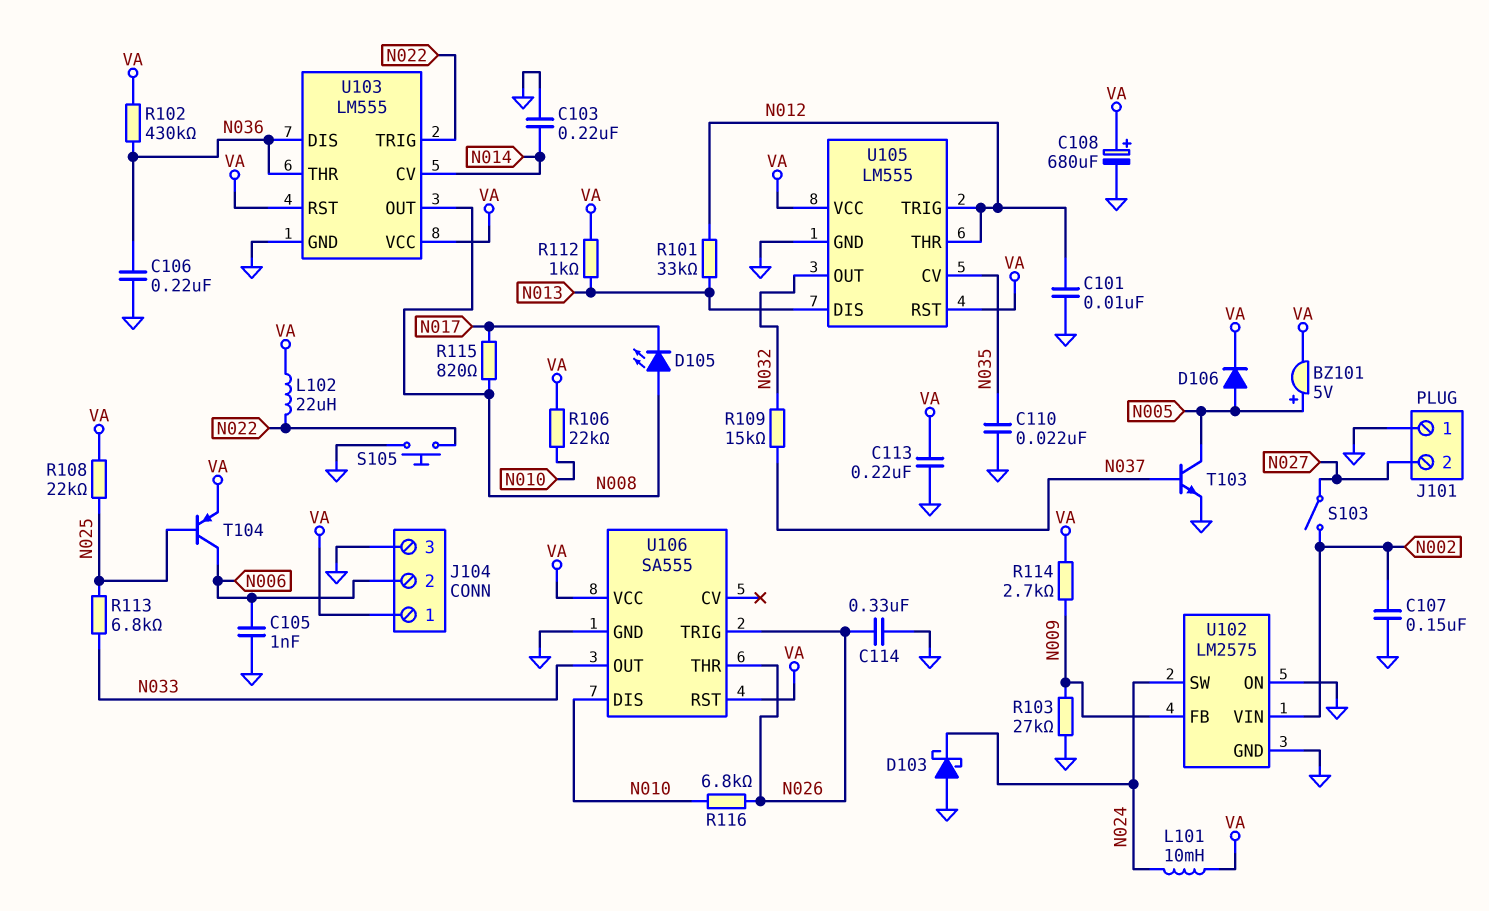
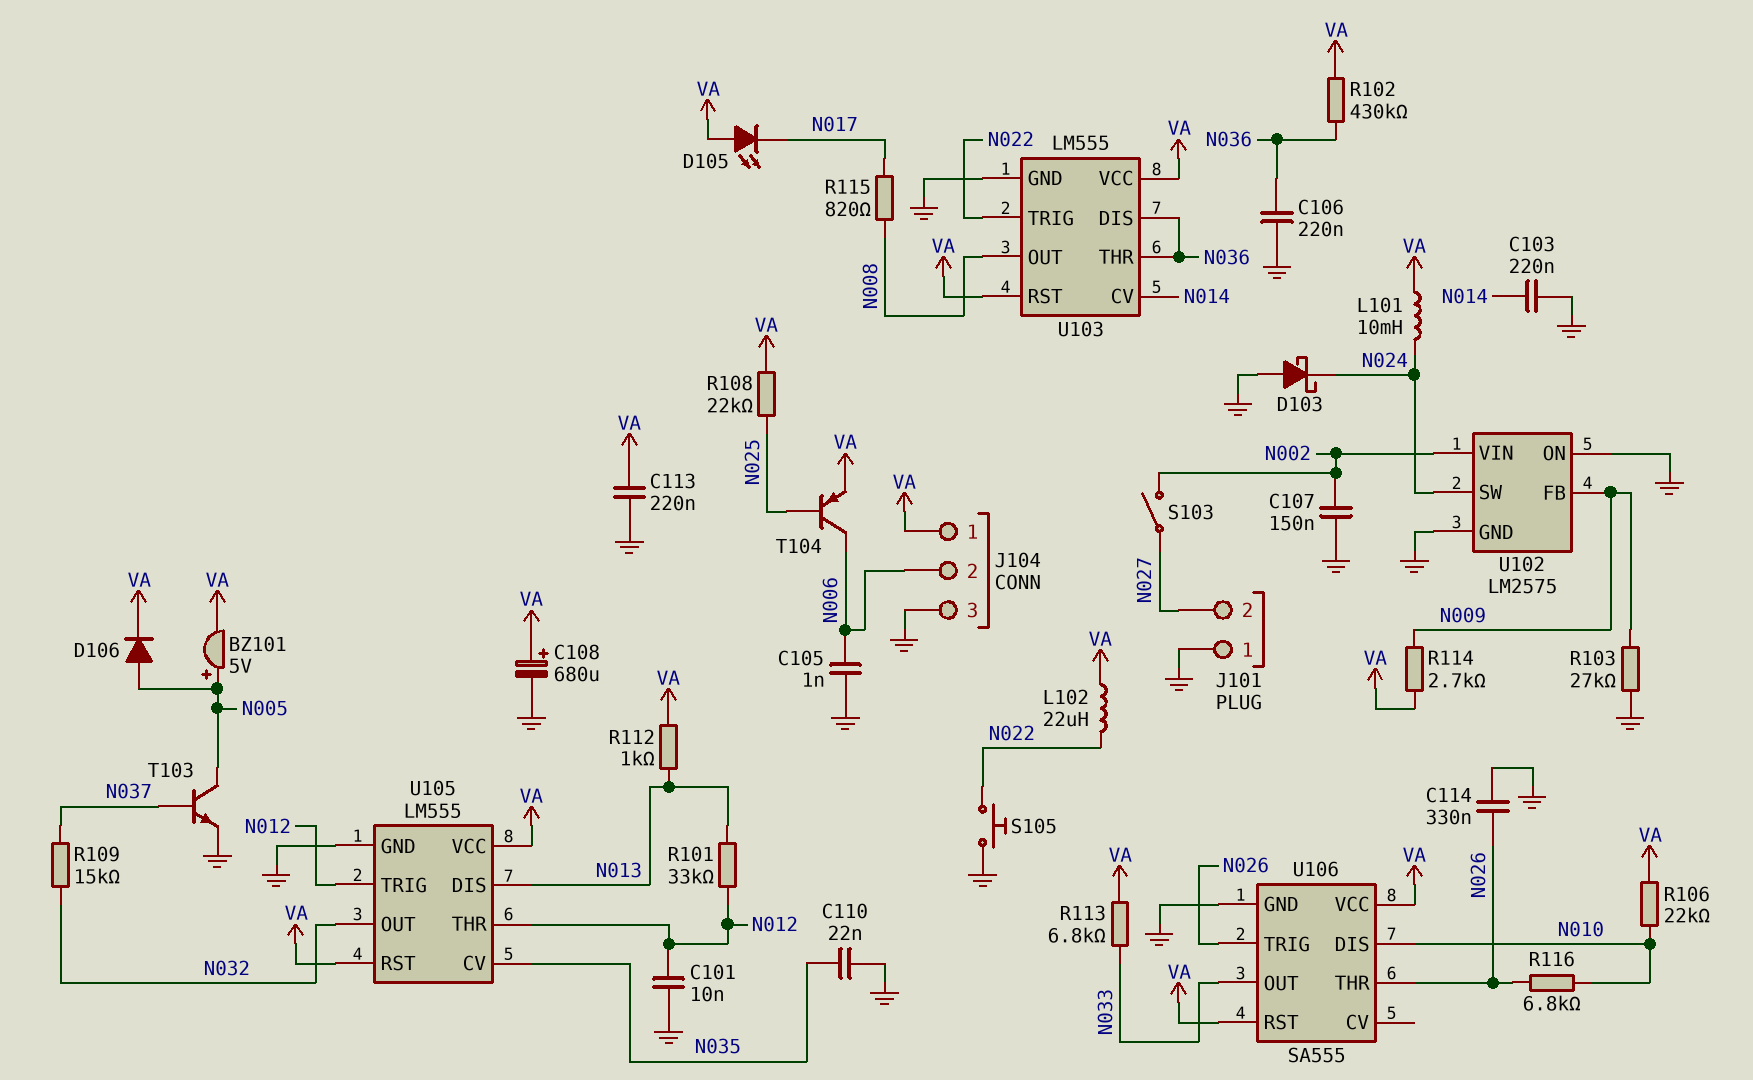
D105: LED (A N008, K N017) -> LED (A VA, K N017)
R113: 6.8k (N025, N033) -> 6.8k (N033, VA)

